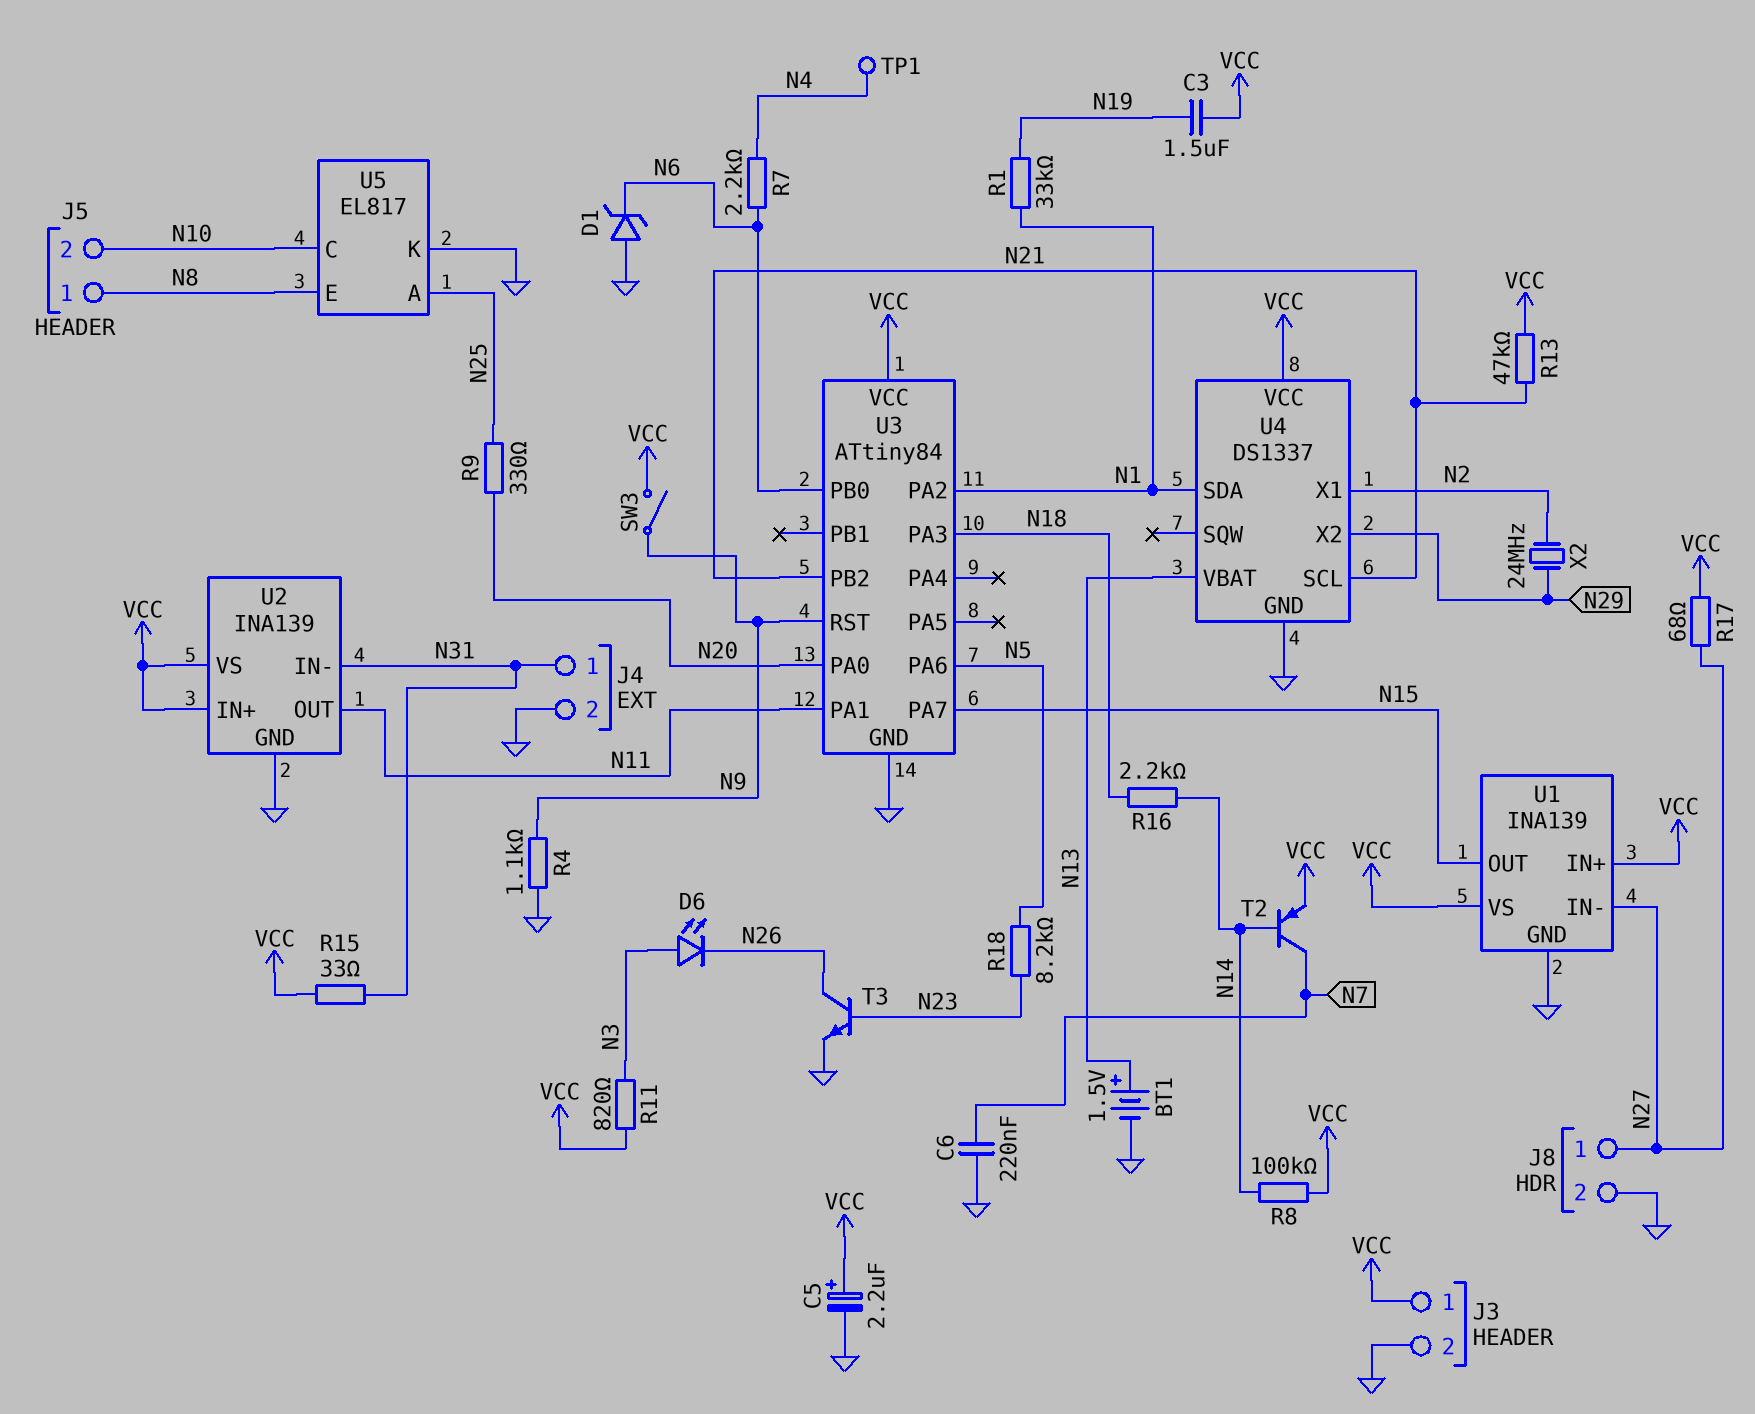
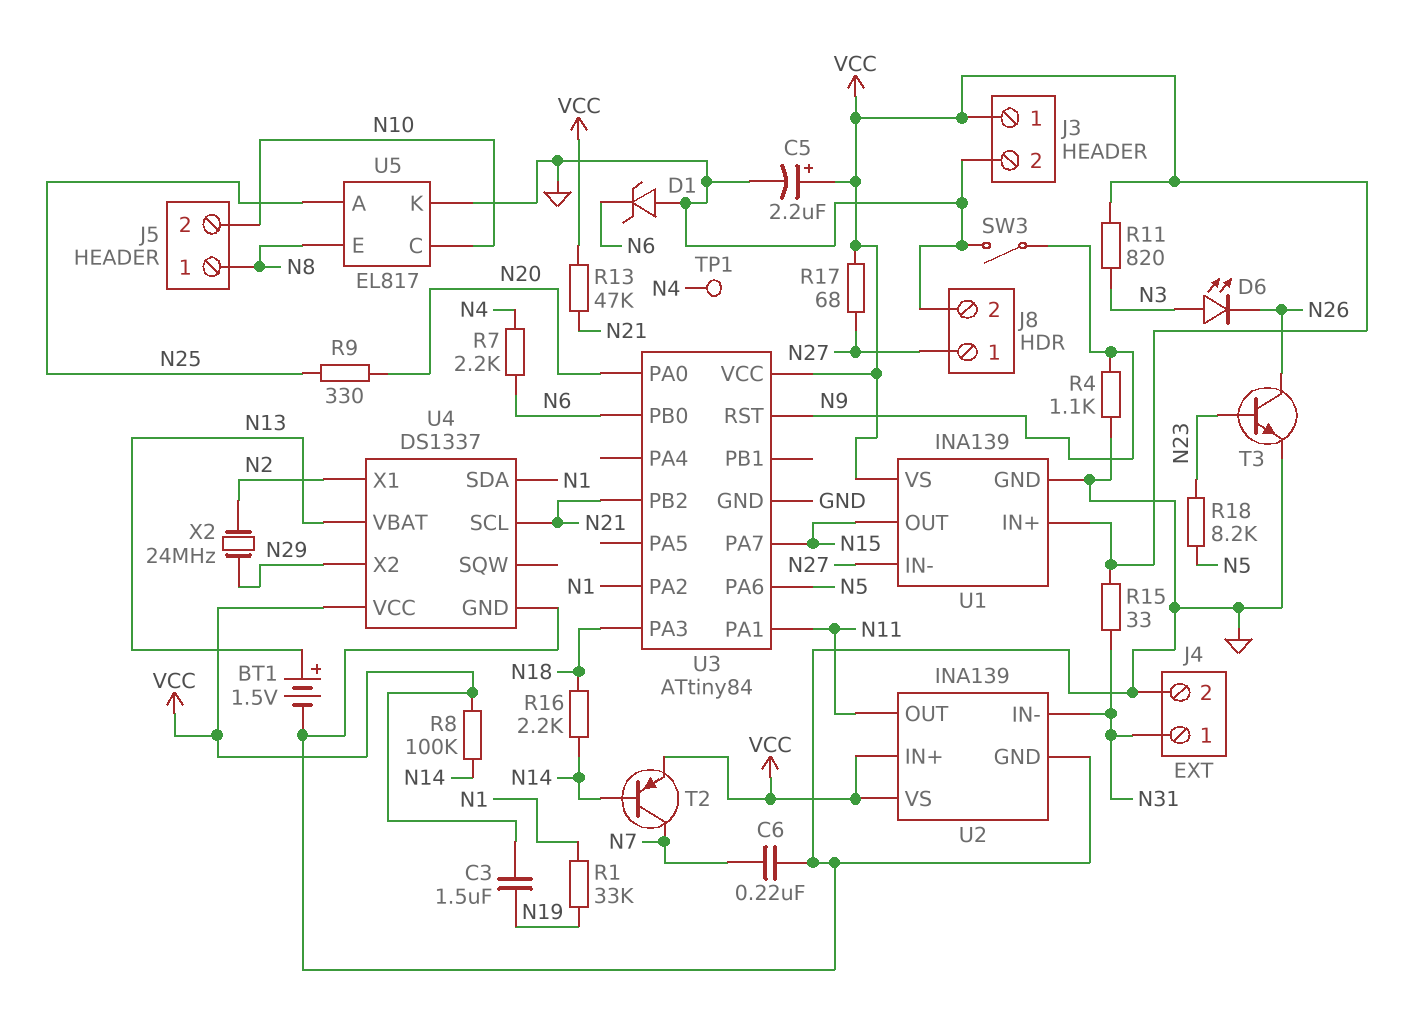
SW3: switch (N9, VCC) -> switch (GND, N9)

